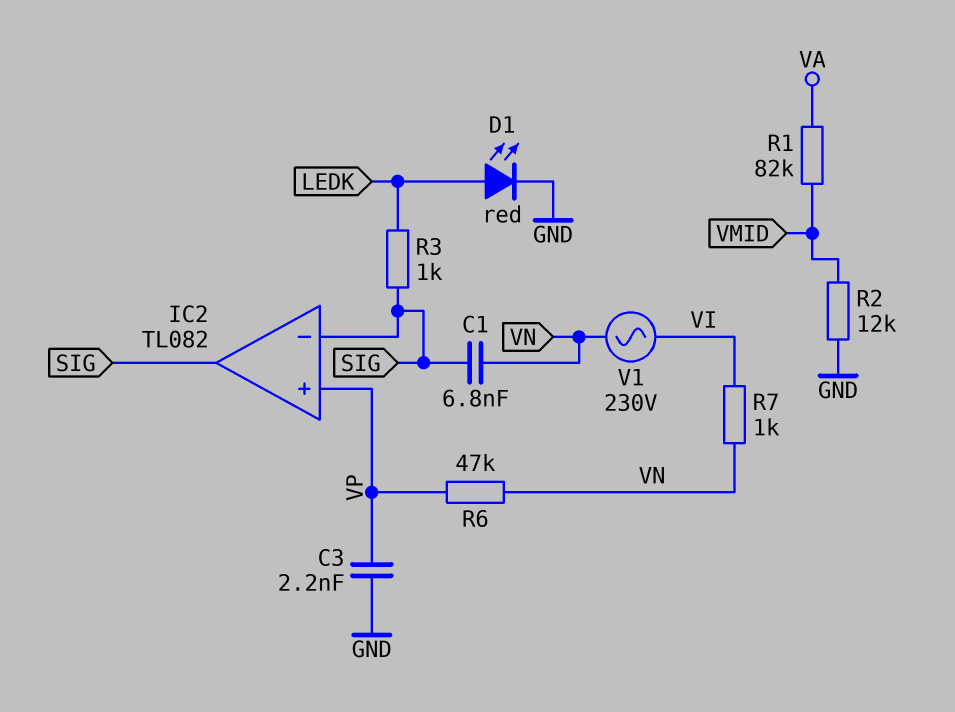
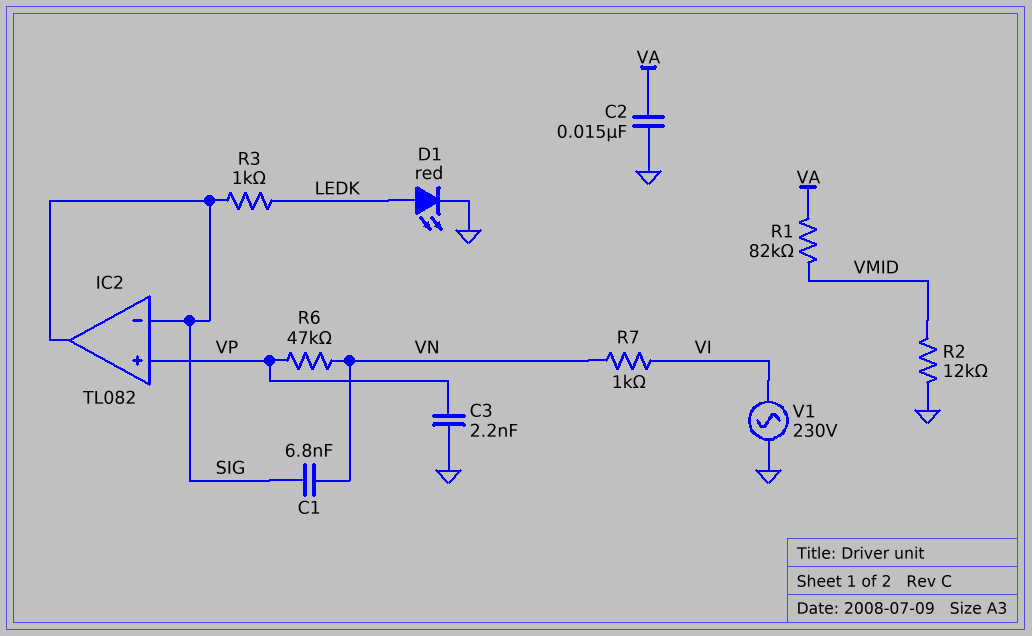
C2: none -> 15nF (GND, VA)
V1: AC 230V (VI, VN) -> AC 230V (GND, VI)

